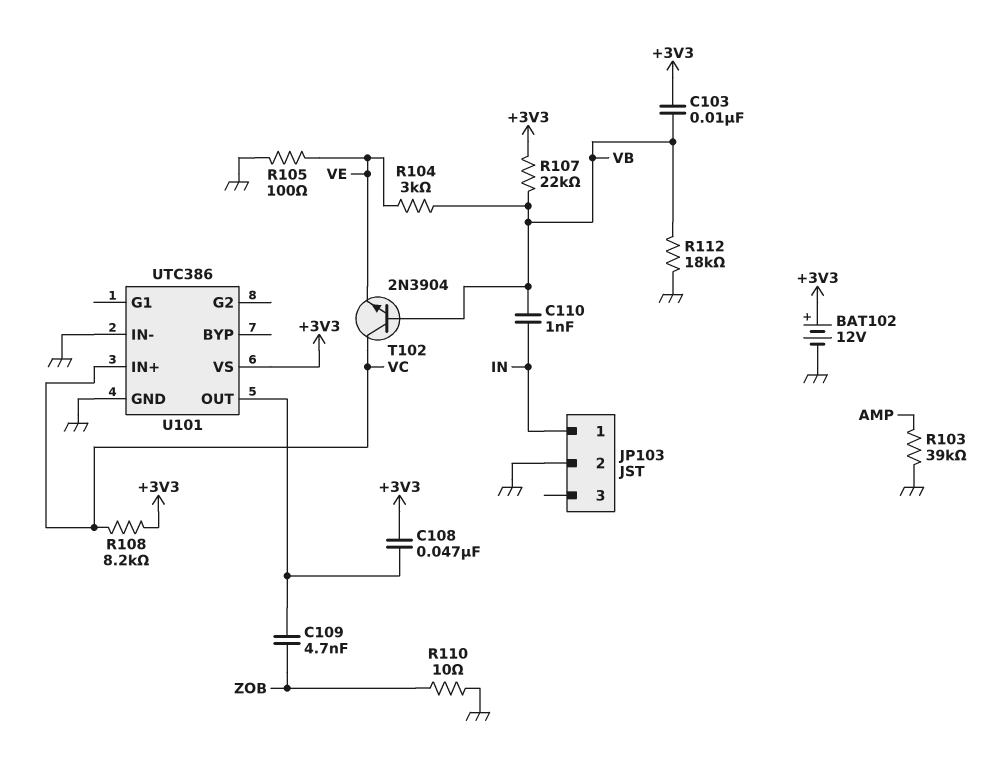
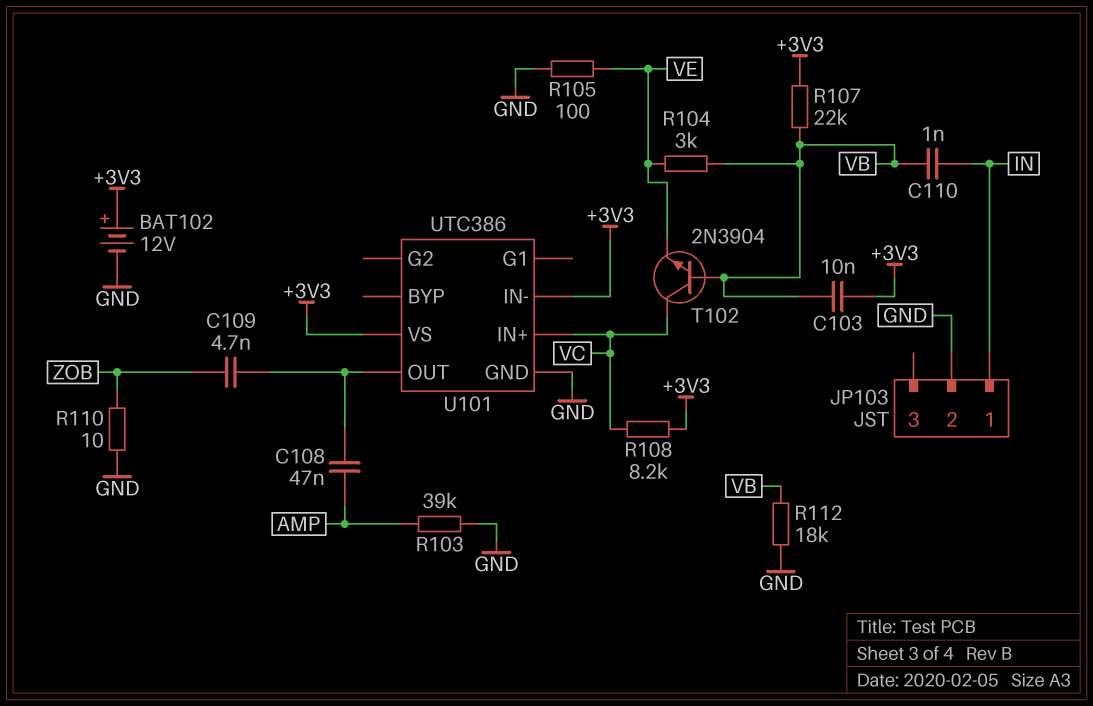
C108: 47nF (+3V3, U101/OUT) -> 47nF (AMP, U101/OUT)
U101 pin IN-: GND -> +3V3

